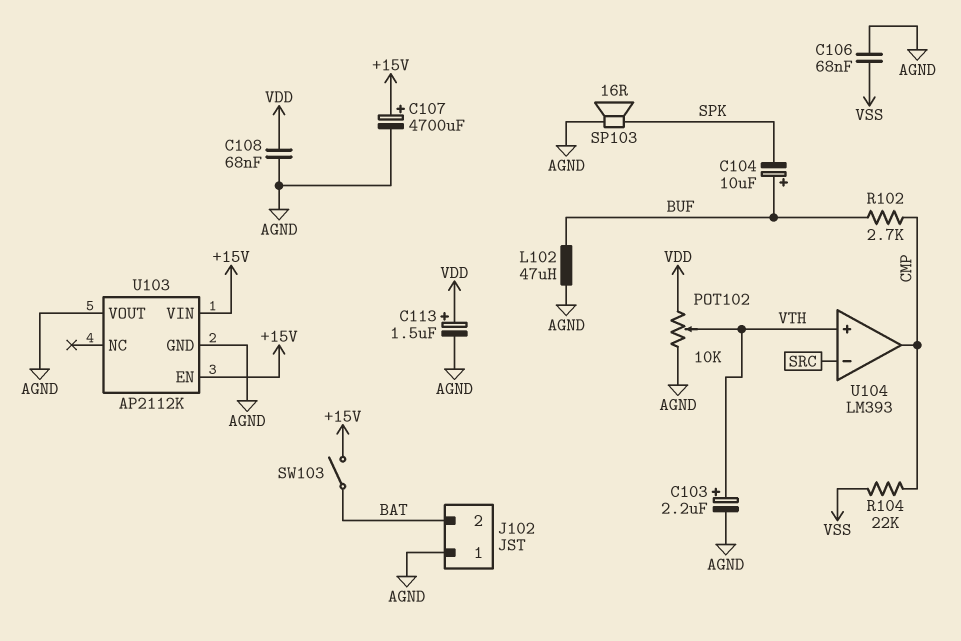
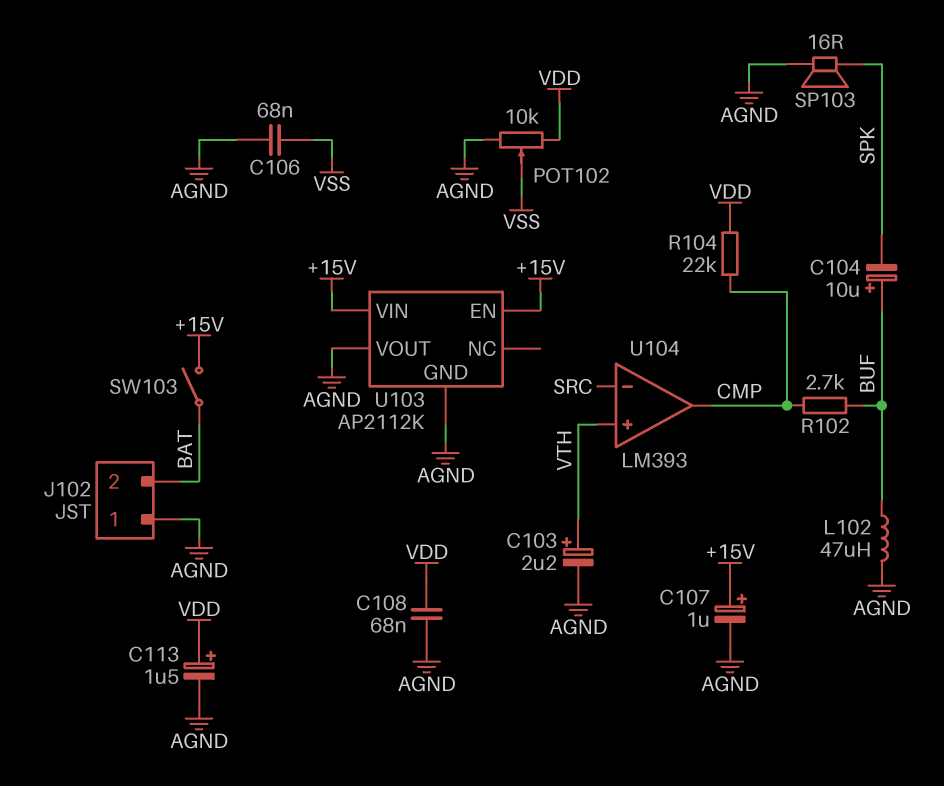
C107: 4700uF (plus +15V, minus AGND) -> 1uF (plus +15V, minus AGND)
POT102: 10k (AGND, VDD, wiper VTH) -> 10k (AGND, VDD, wiper VSS)
R104: 22k (CMP, VSS) -> 22k (CMP, VDD)

